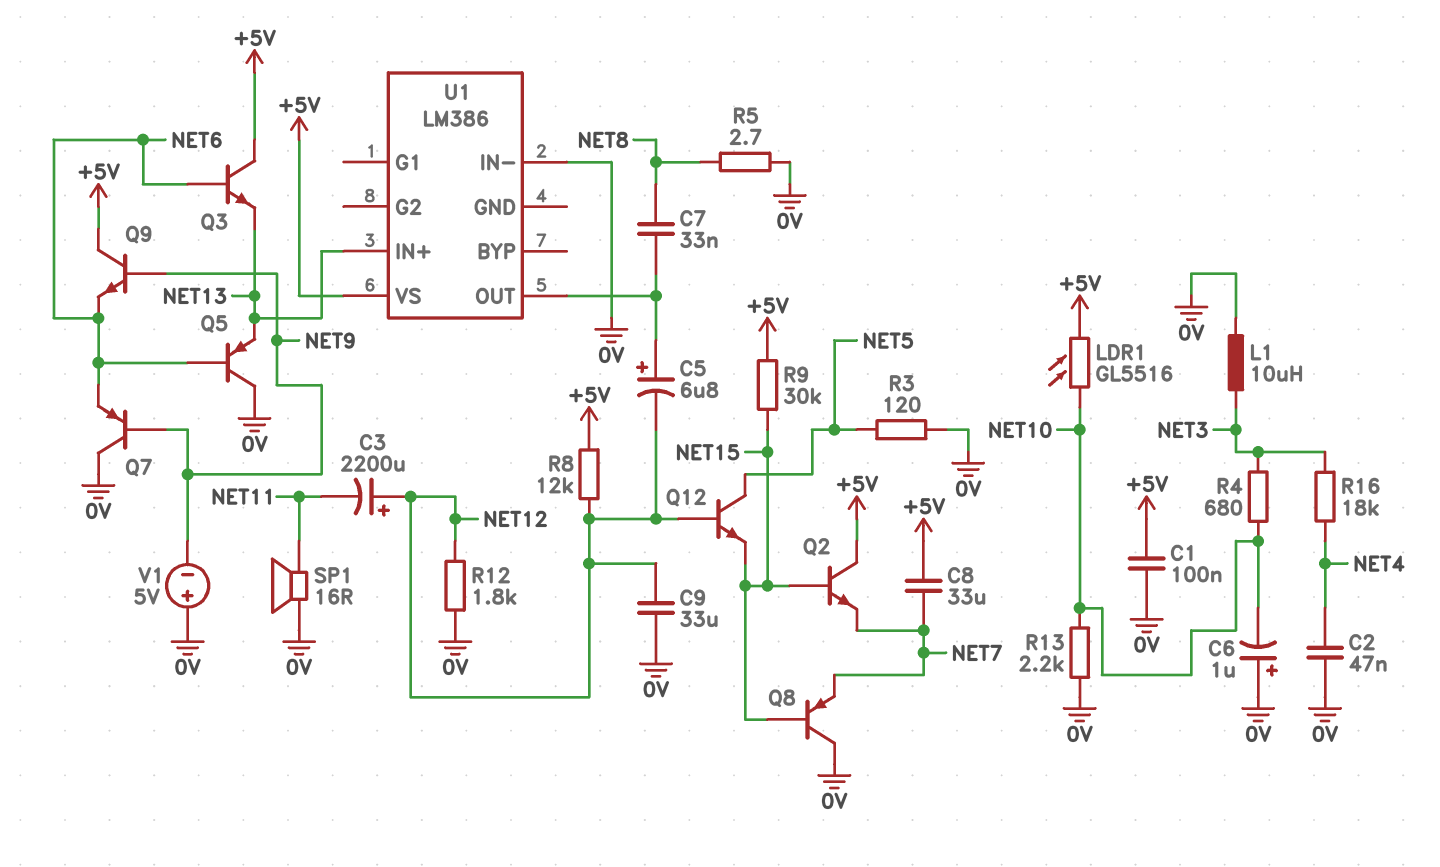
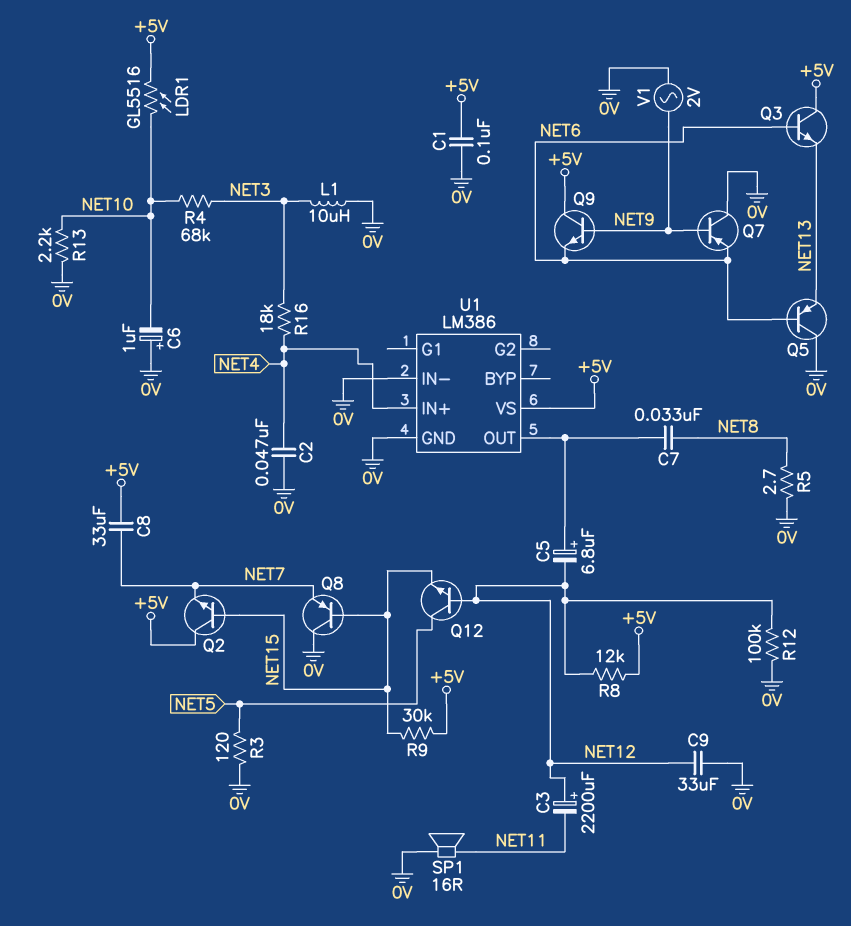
R4: 680 (NET3, NET10) -> 68k (NET3, NET10)
R12: 1.8k (0V, NET12) -> 100k (0V, NET12)
U1 pin GND: none -> 0V
U1 pin IN+: NET13 -> NET4
V1: 5V (plus 0V, minus NET9) -> AC 2V (0V, NET9)

